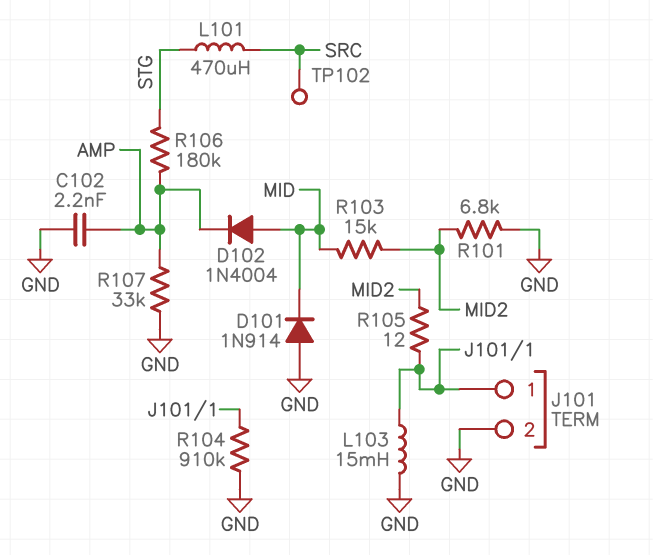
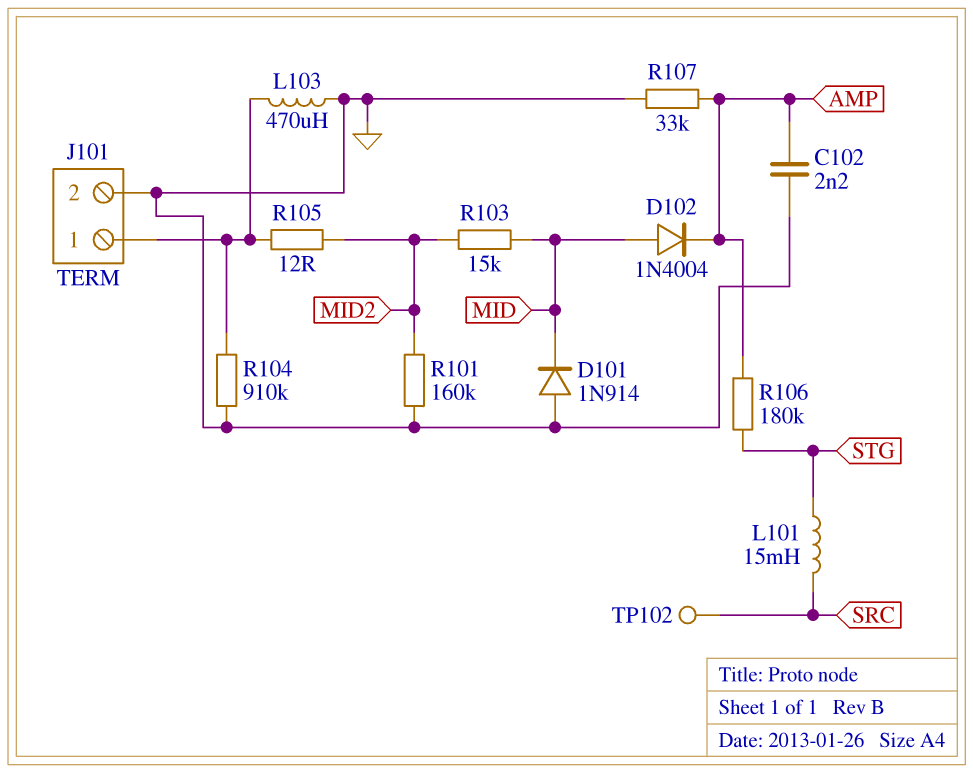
L101: 470uH (SRC, STG) -> 15mH (SRC, STG)
L103: 15mH (GND, J101/1) -> 470uH (GND, J101/1)
R101: 6.8k (GND, MID2) -> 160k (GND, MID2)

